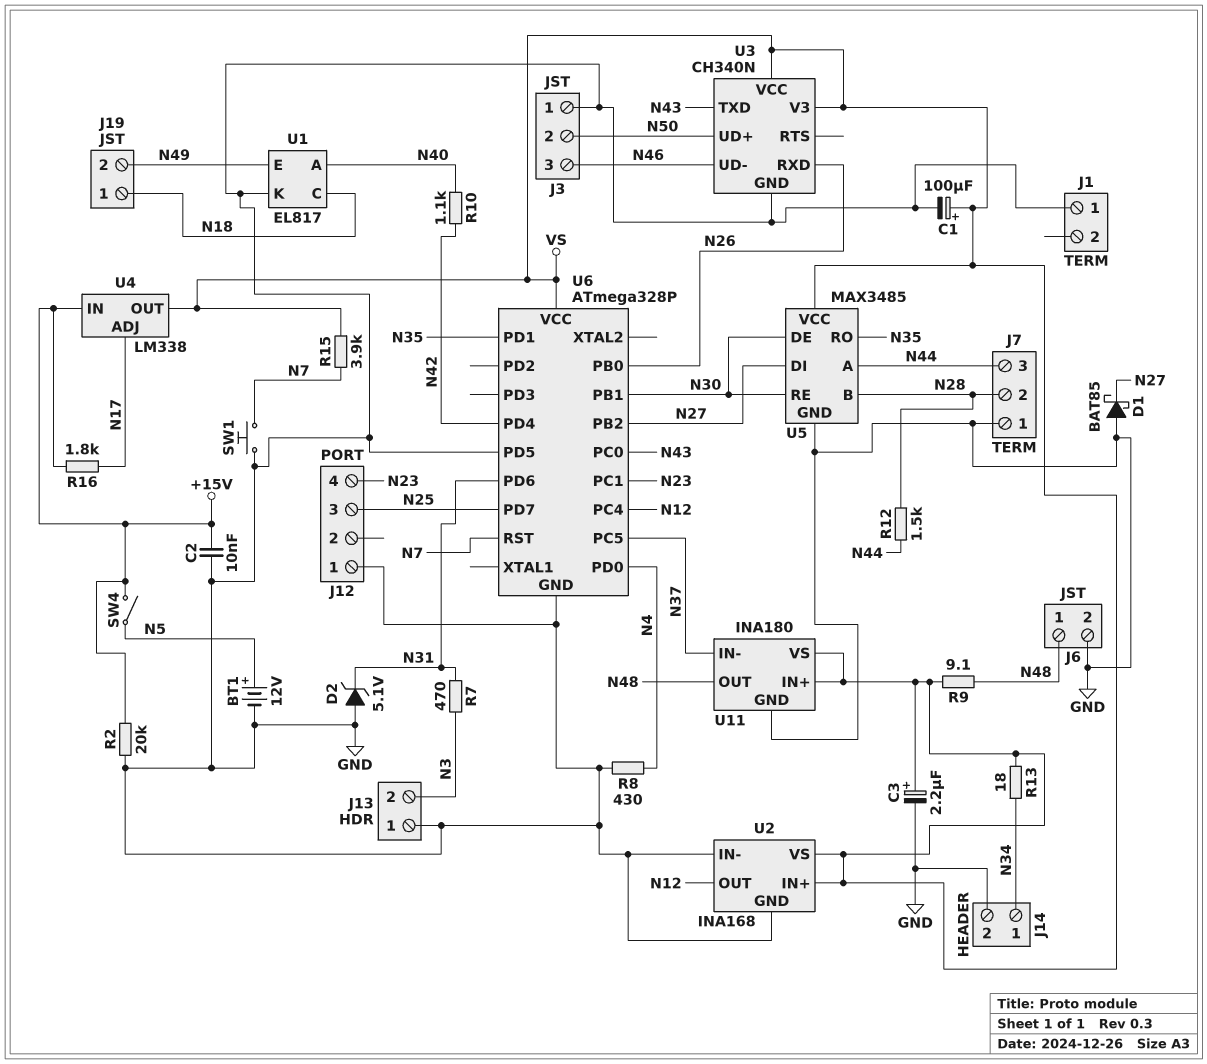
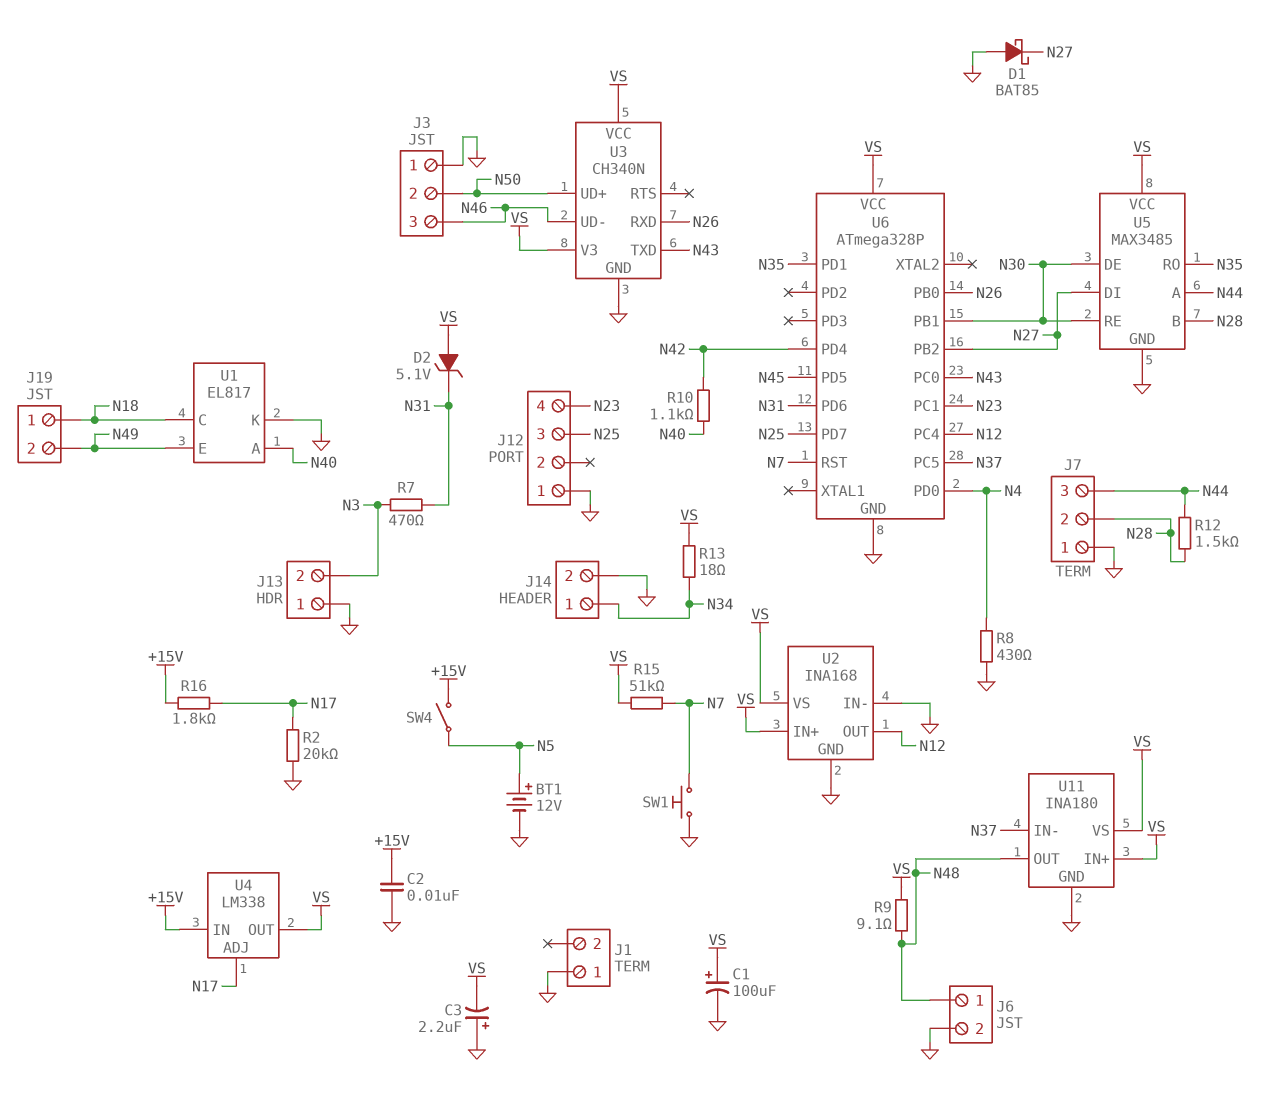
C3: 2.2uF (plus VS, minus GND) -> 2.2uF (plus GND, minus VS)
D2: zener 5.1V (A GND, K N31) -> zener 5.1V (A VS, K N31)
R2: 20k (+15V, GND) -> 20k (GND, N17)
R15: 3.9k (N7, VS) -> 51k (N7, VS)
U6 pin PD5: GND -> N45

